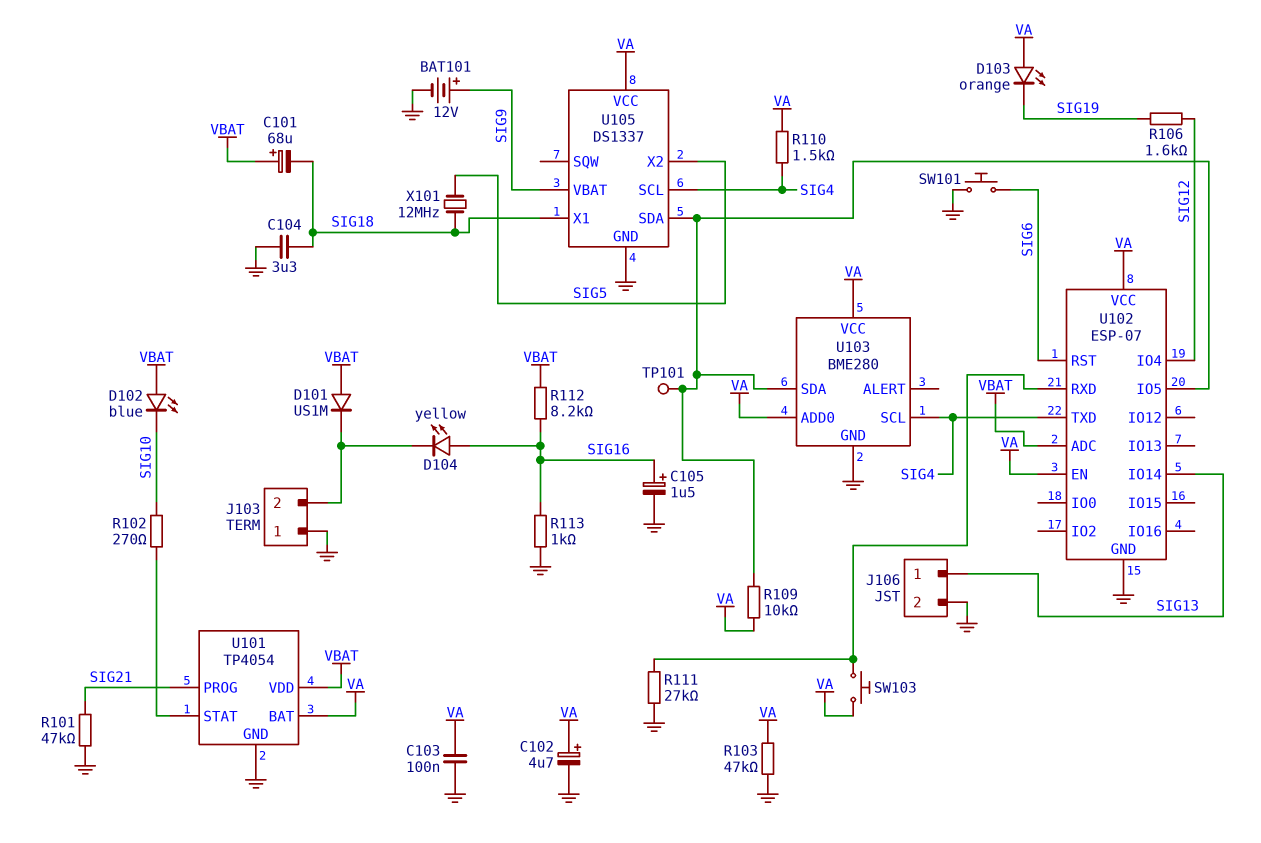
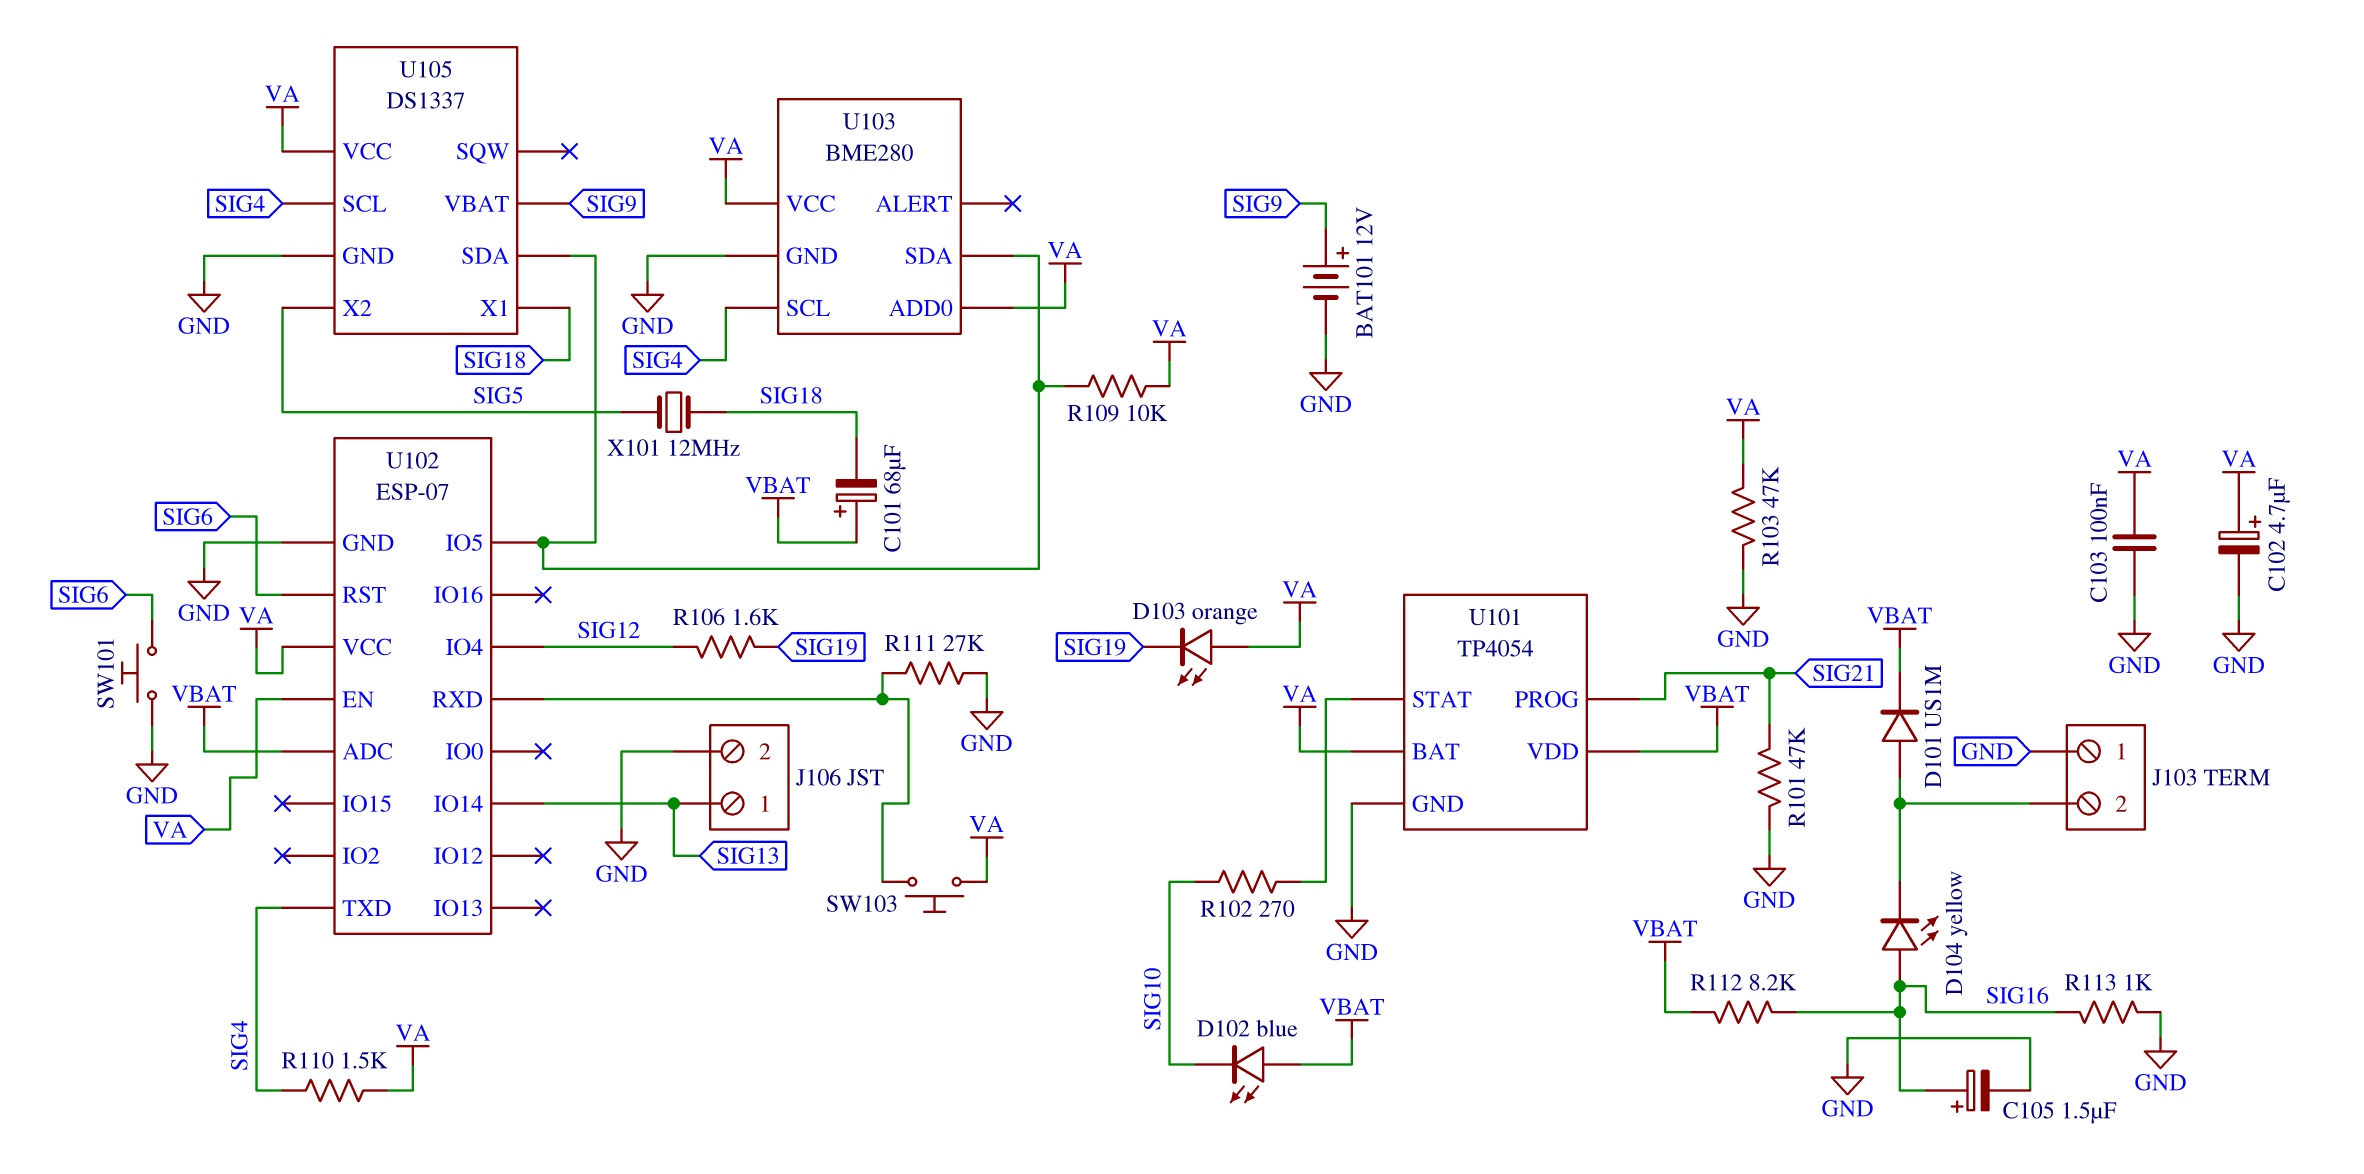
C104: 3.3uF (GND, SIG18) -> none
D101: diode US1M (A VBAT, K J103/2) -> diode US1M (A J103/2, K VBAT)
TP101: test point (U102/IO5) -> none

